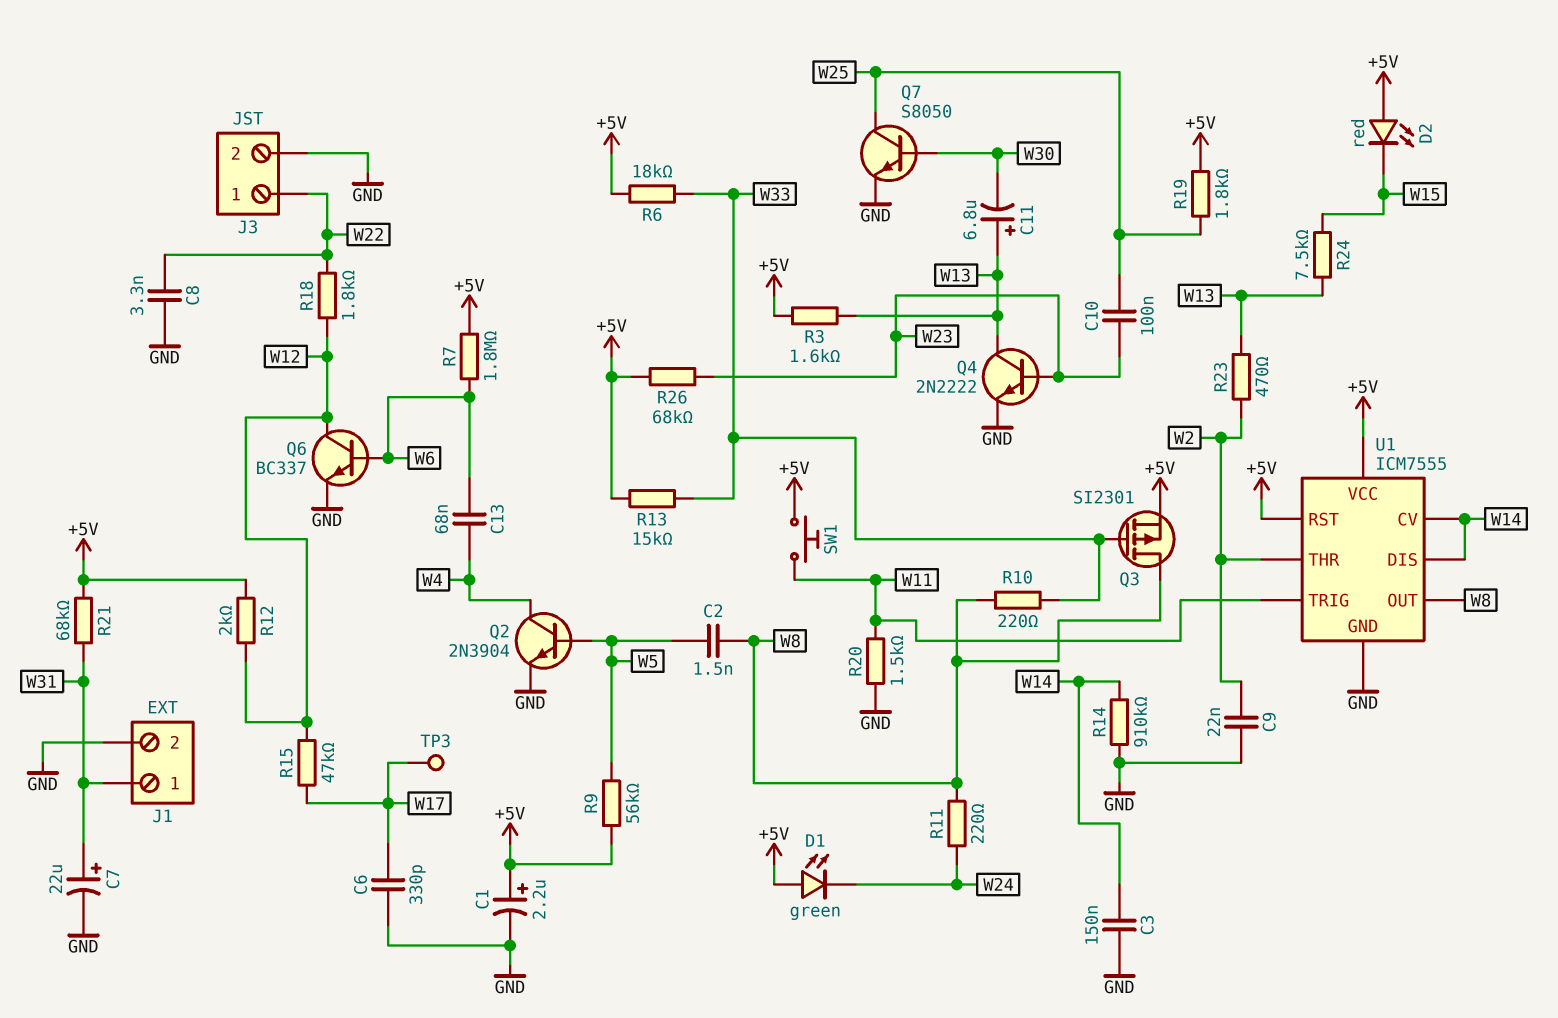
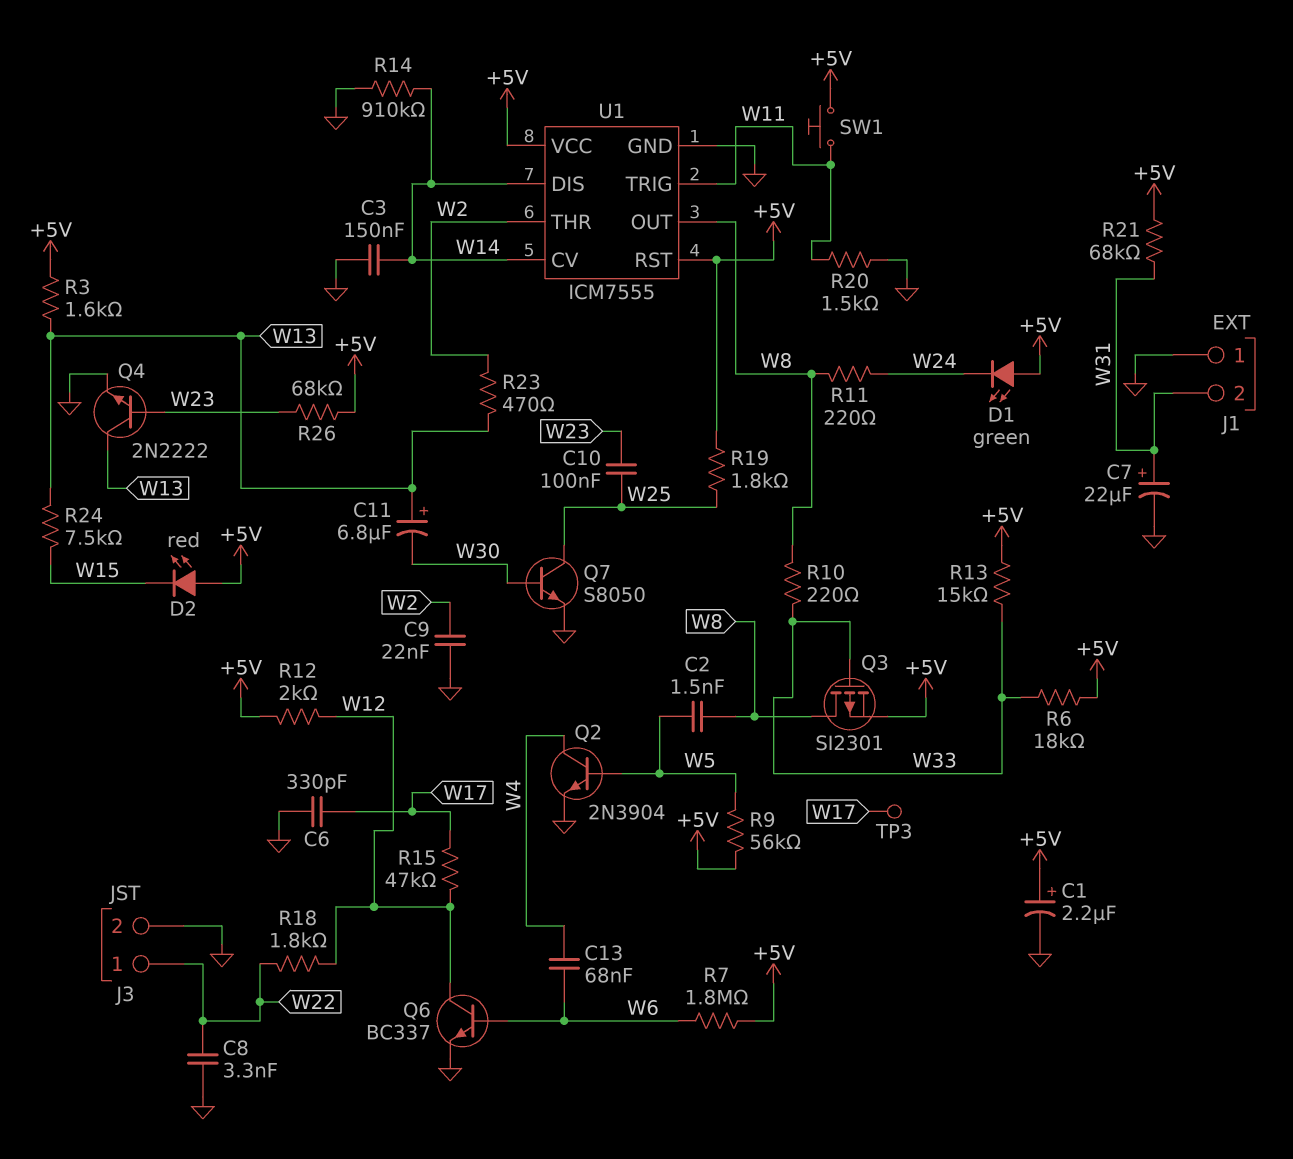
J1 pin 1: W31 -> GND
J1 pin 2: GND -> W31

